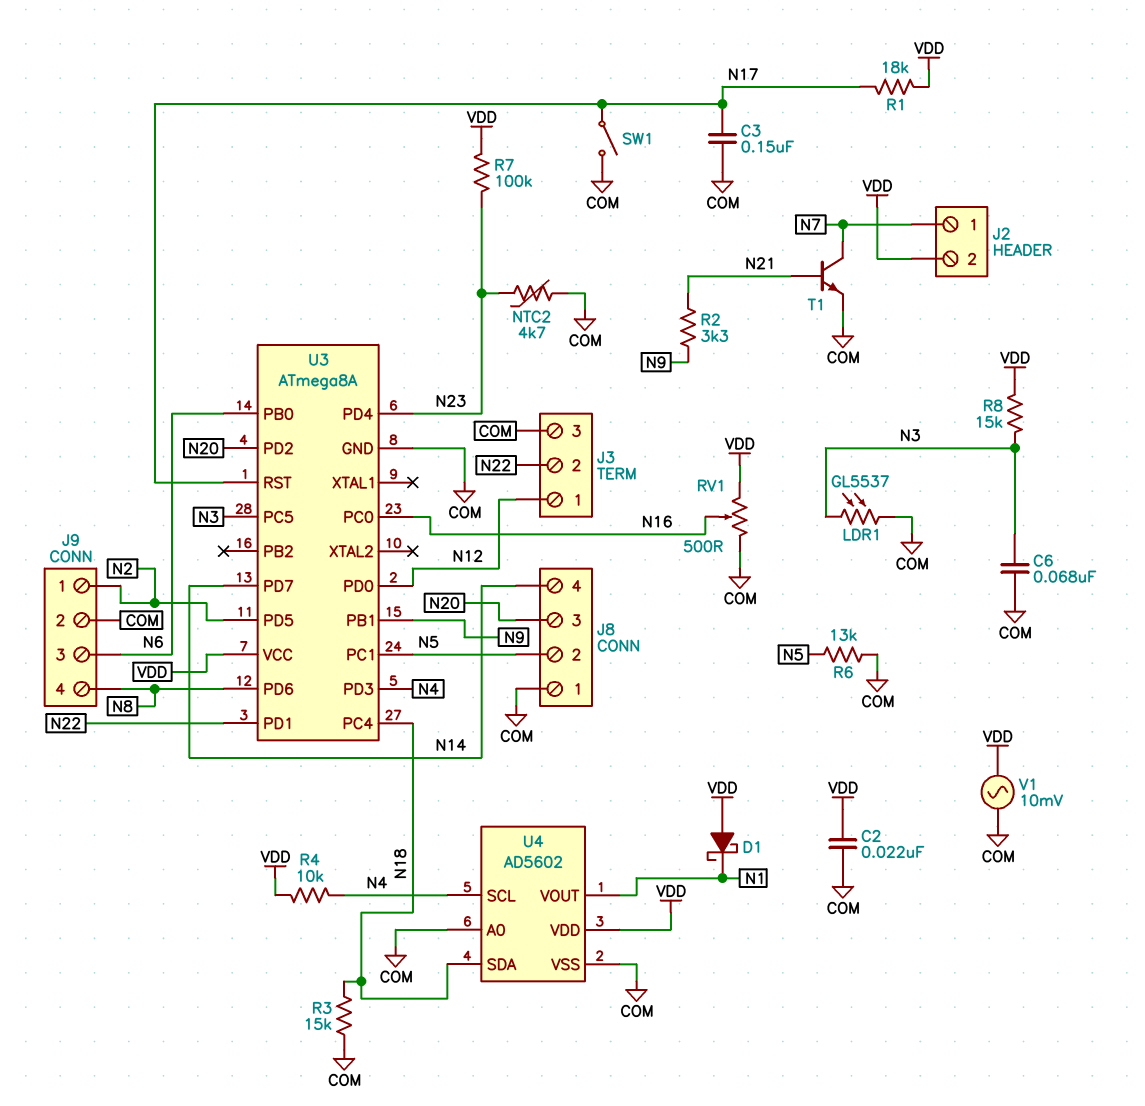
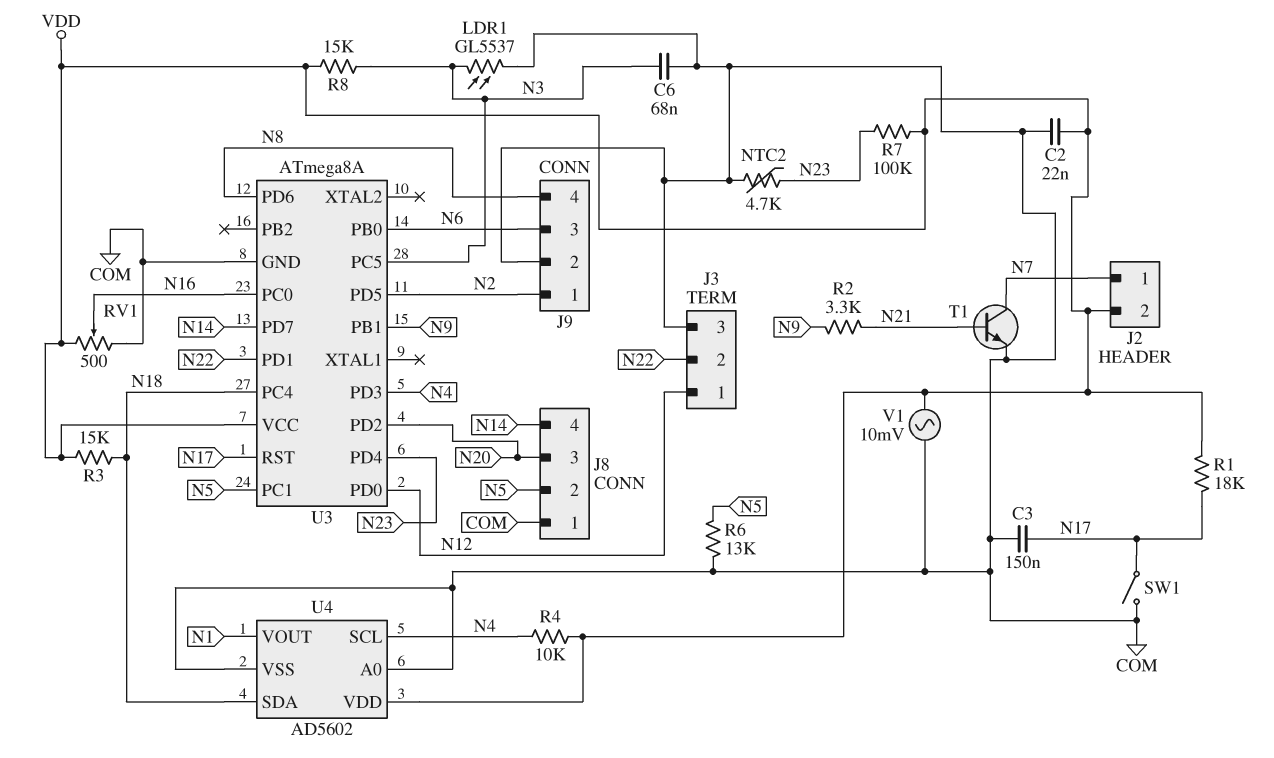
D1: schottky (A VDD, K N1) -> none
R3: 15k (COM, N18) -> 15k (N18, VDD)

